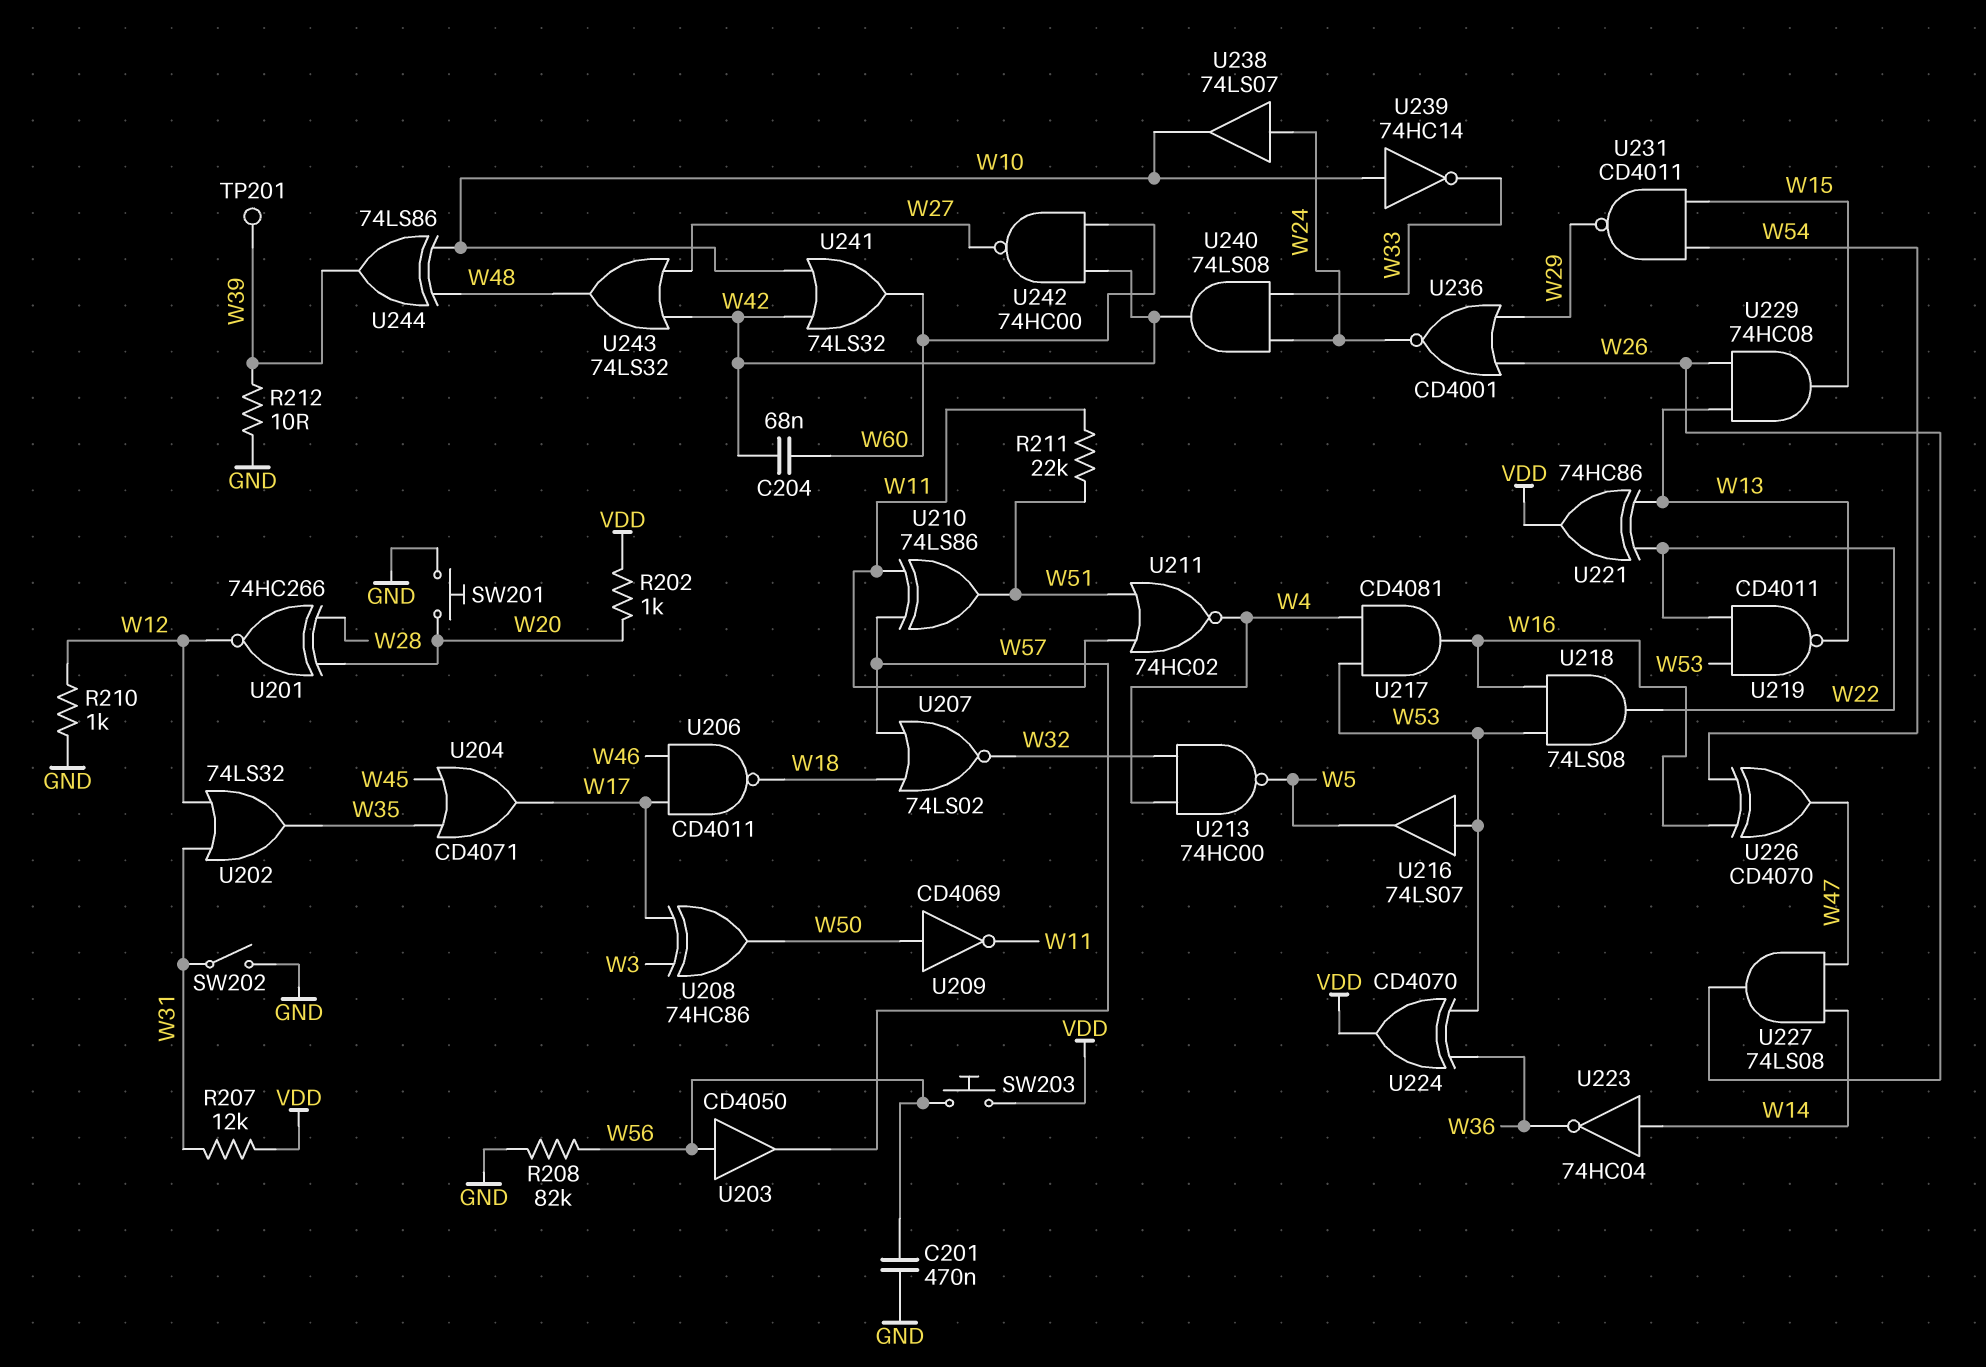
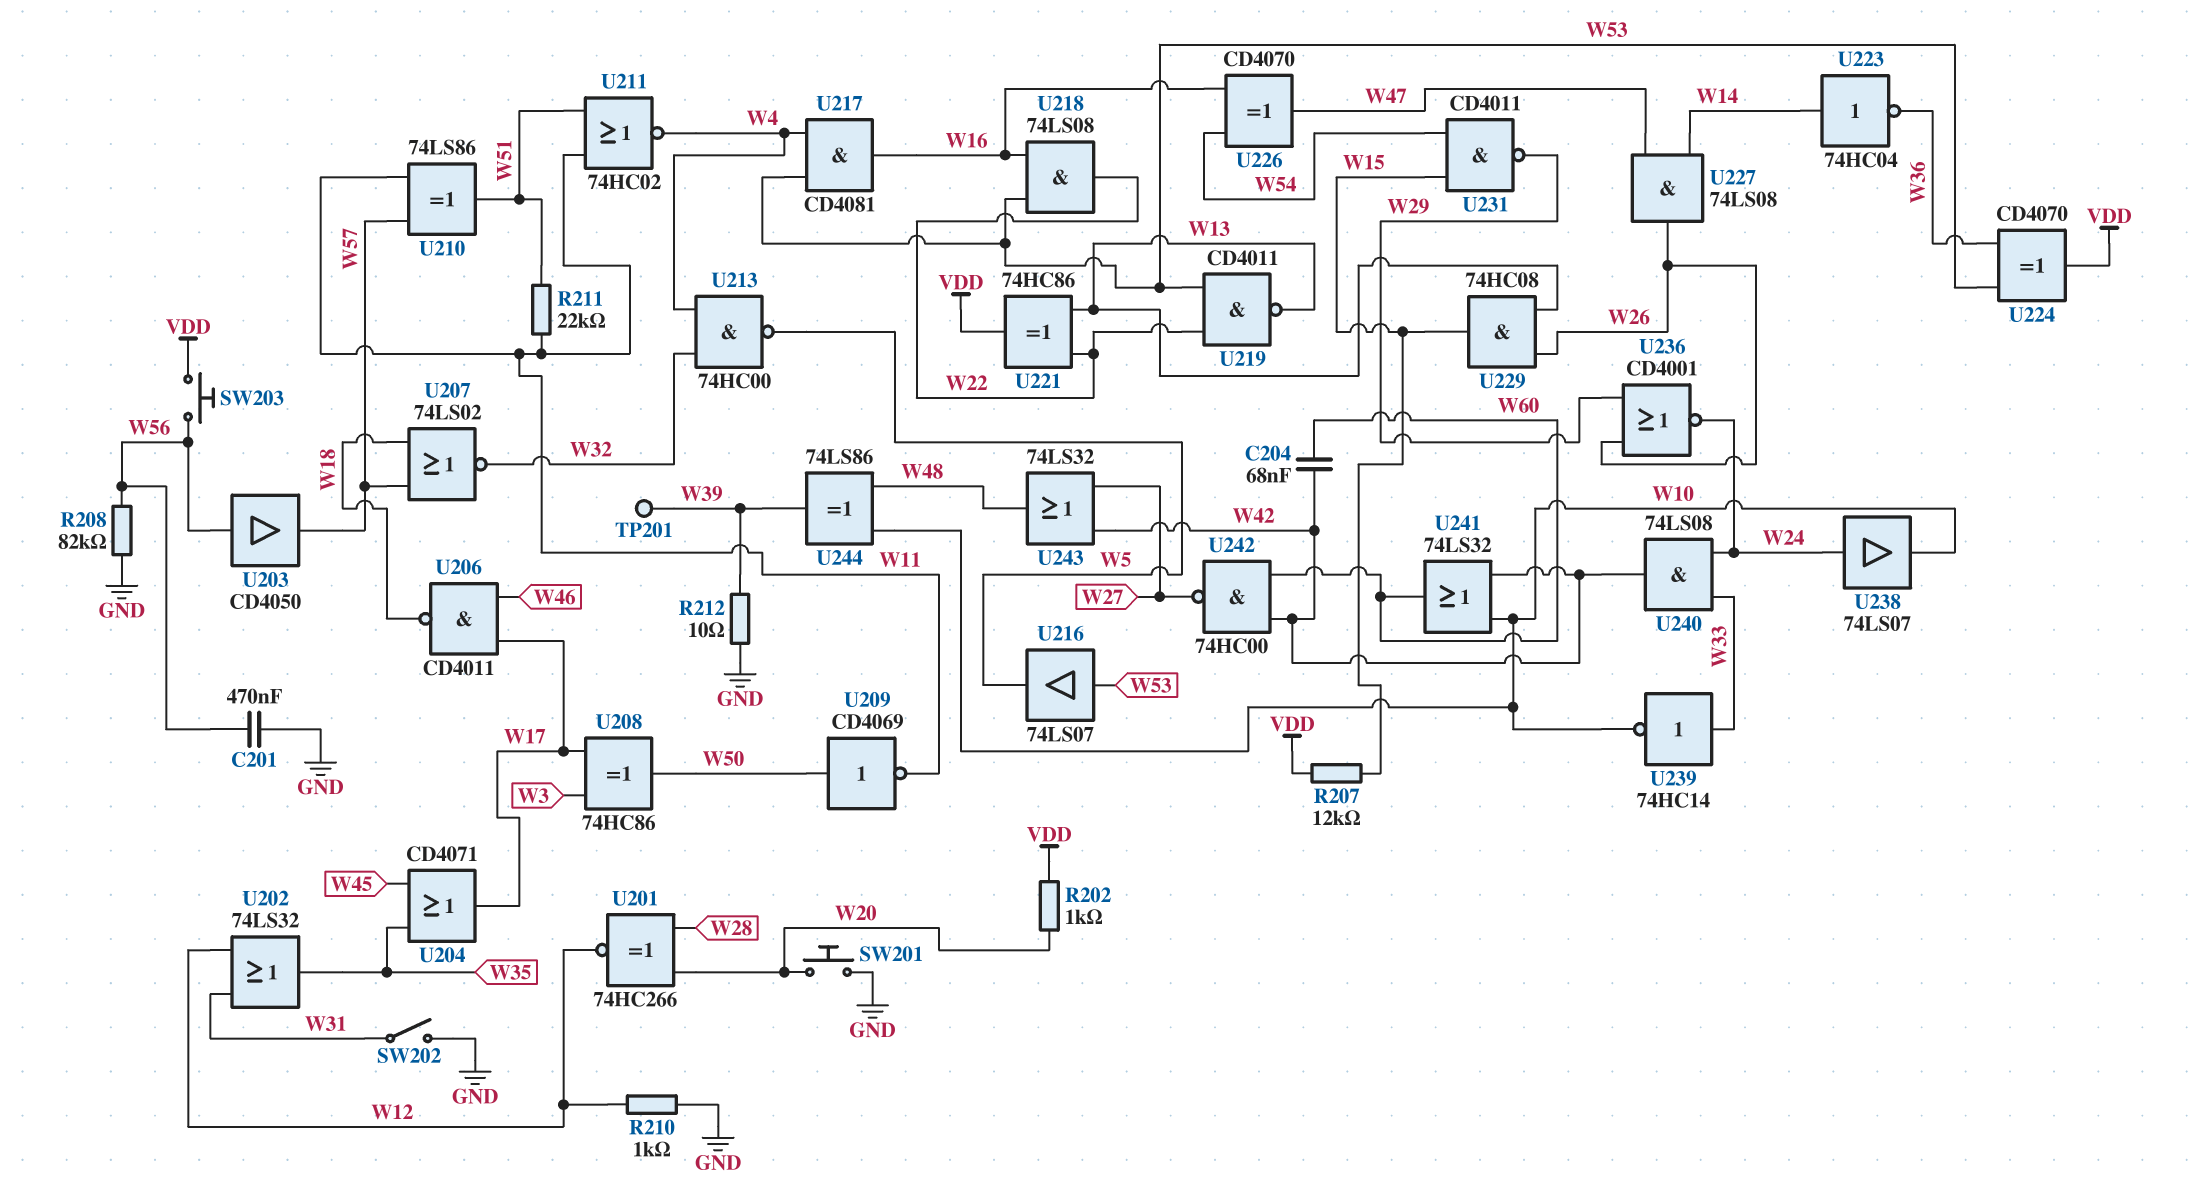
R207: 12k (VDD, W31) -> 12k (VDD, W15)
U239: NOT 74HC14 (in W10, out W33) -> NOT 74HC14 (in W33, out W10)

